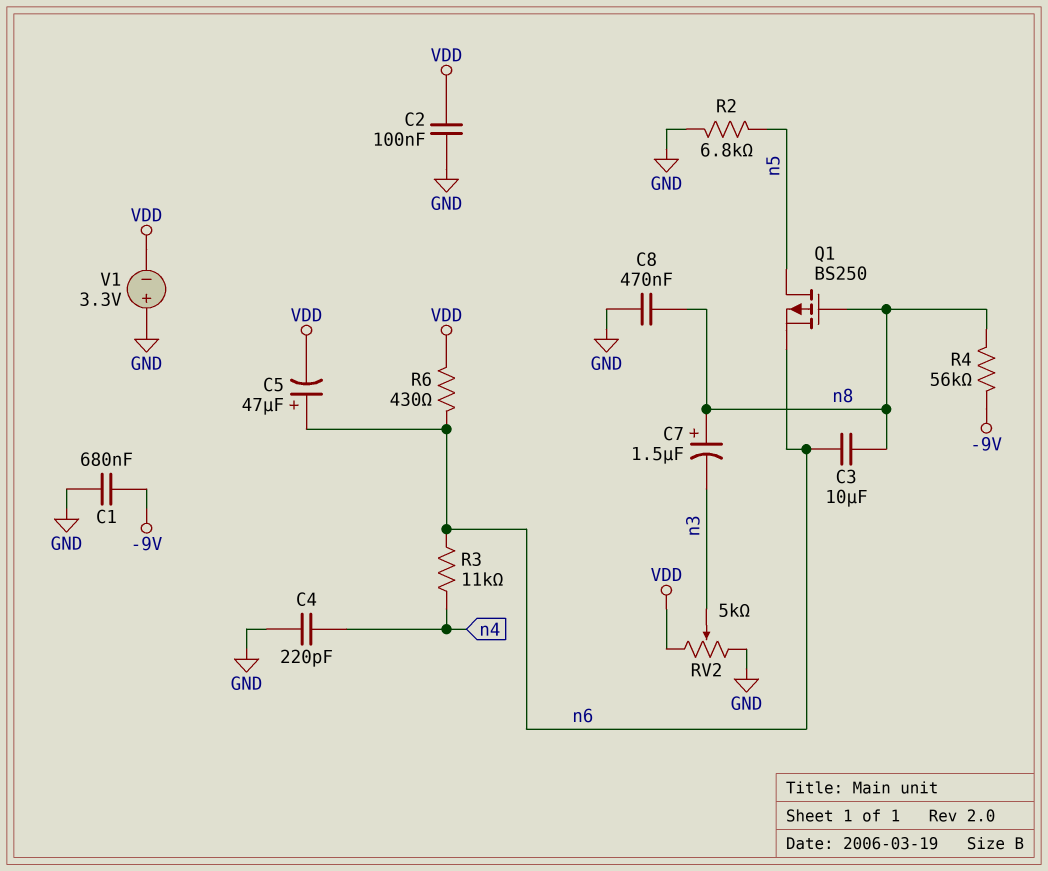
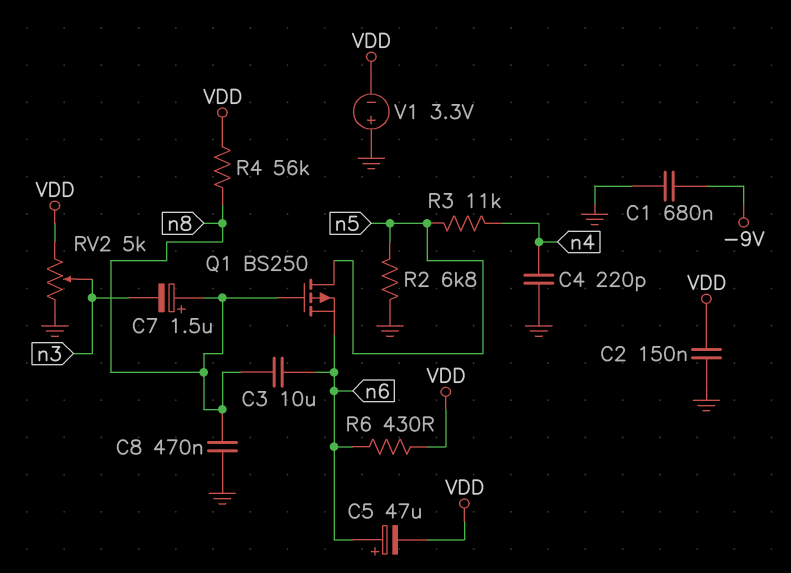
C2: 100nF (GND, VDD) -> 150nF (GND, VDD)
R3: 11k (n4, n6) -> 11k (n4, n5)
R4: 56k (-9V, n8) -> 56k (VDD, n8)

